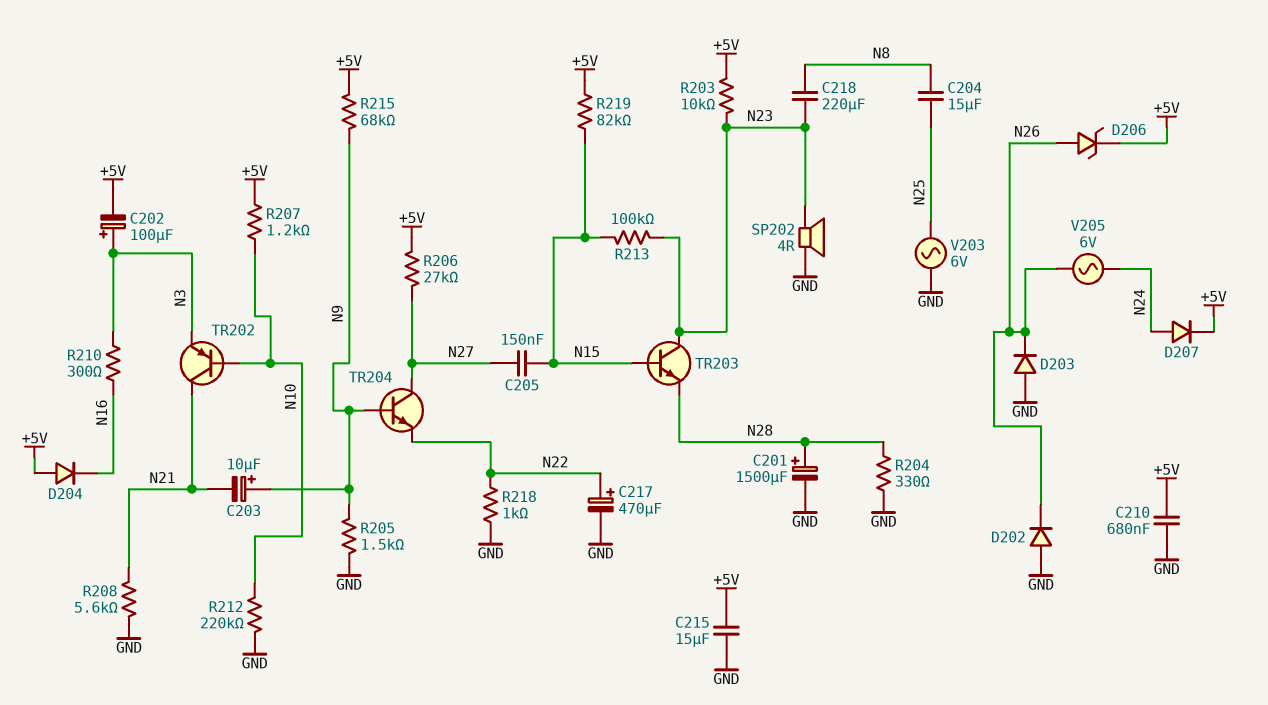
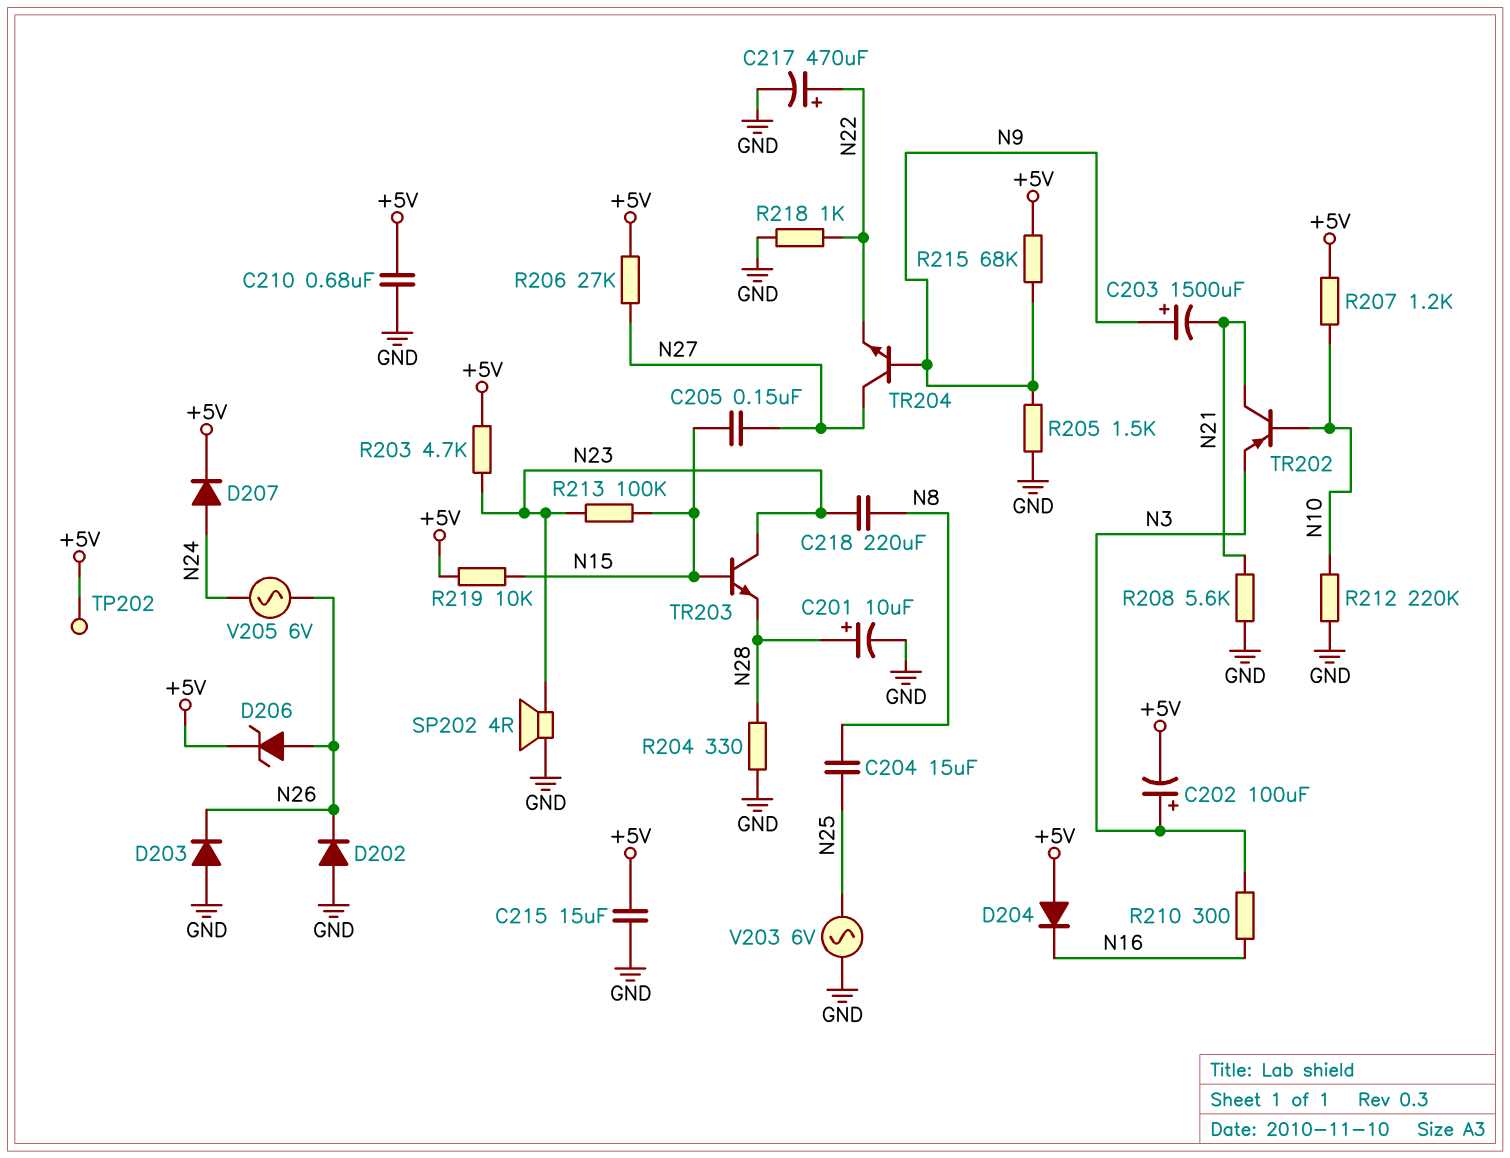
C201: 1500uF (plus N28, minus GND) -> 10uF (plus N28, minus GND)
C203: 10uF (plus N9, minus N21) -> 1500uF (plus N9, minus N21)
R203: 10k (+5V, N23) -> 4.7k (+5V, N23)
R219: 82k (+5V, N15) -> 10k (+5V, N15)
TP202: none -> test point (+5V)

